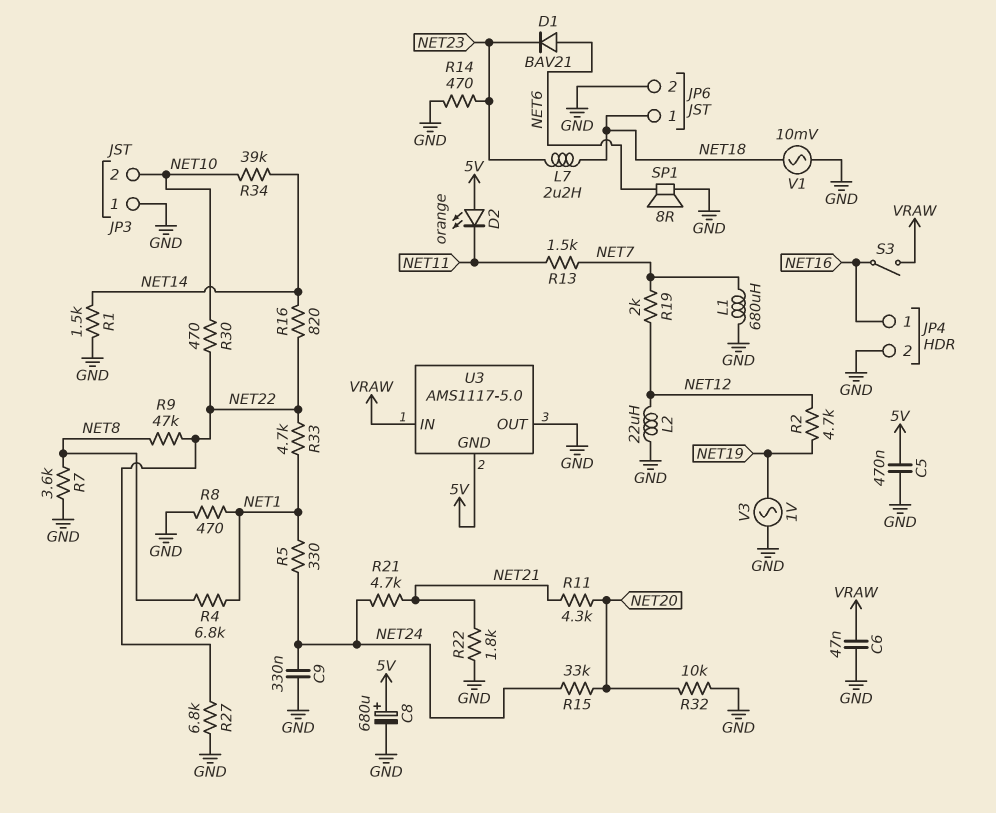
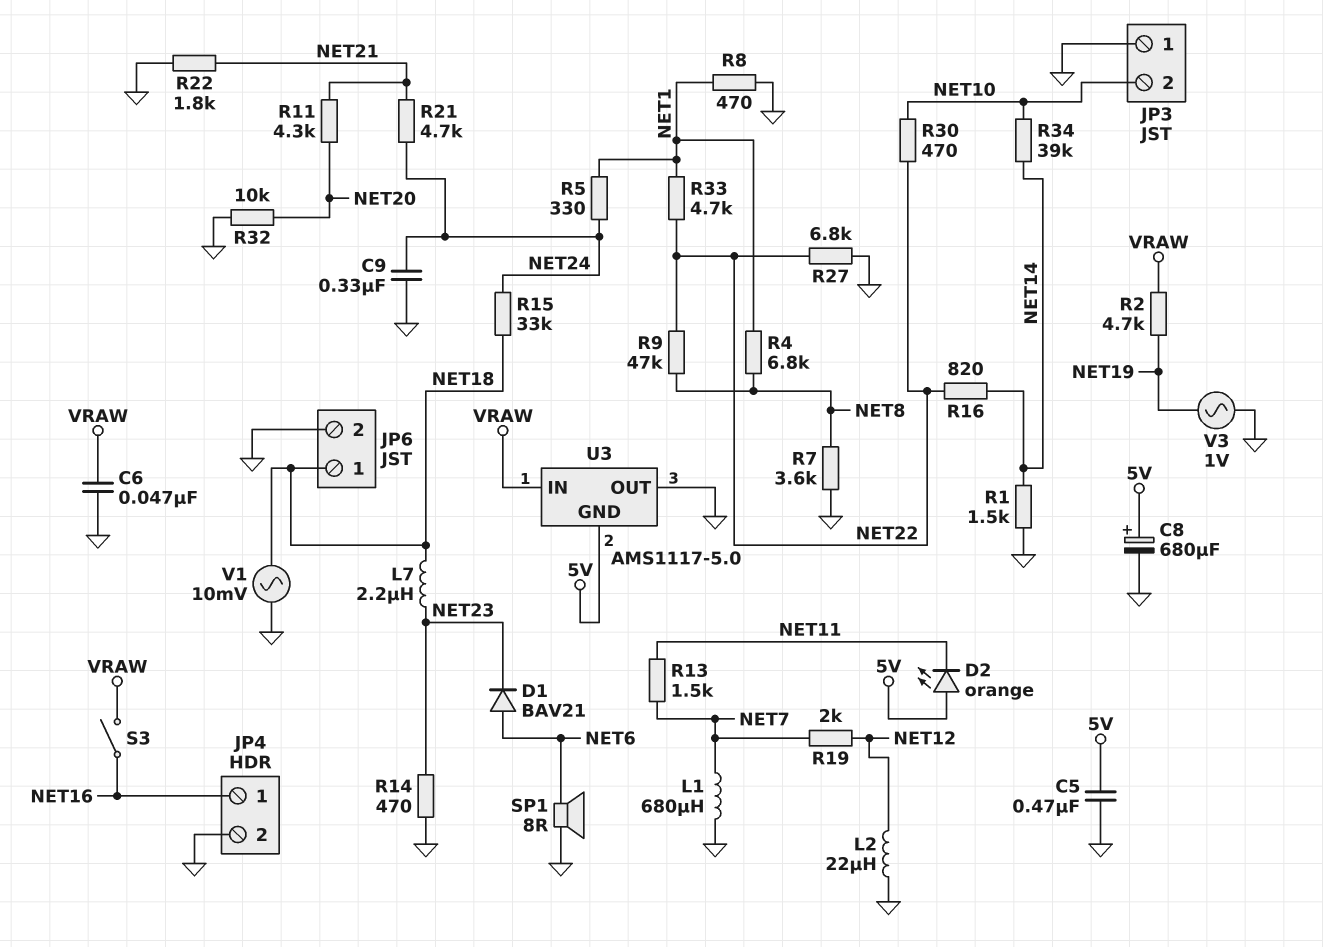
R2: 4.7k (NET12, NET19) -> 4.7k (NET19, VRAW)
R15: 33k (NET20, NET24) -> 33k (NET18, NET24)

